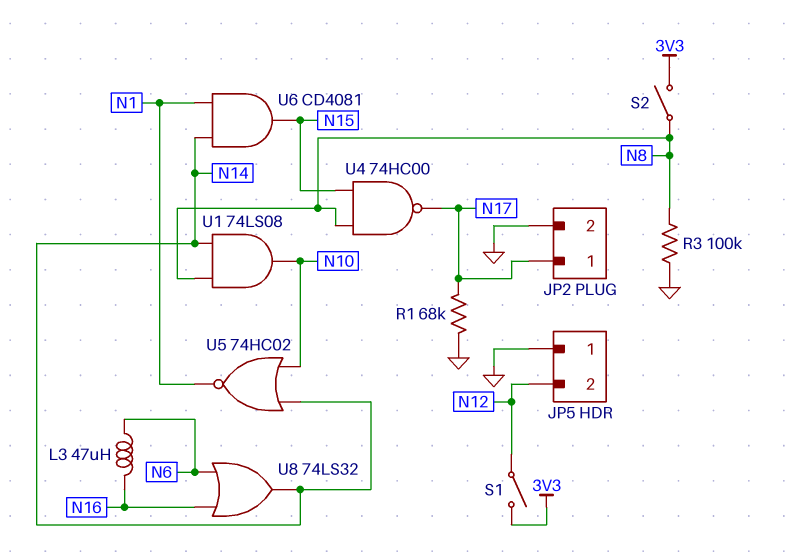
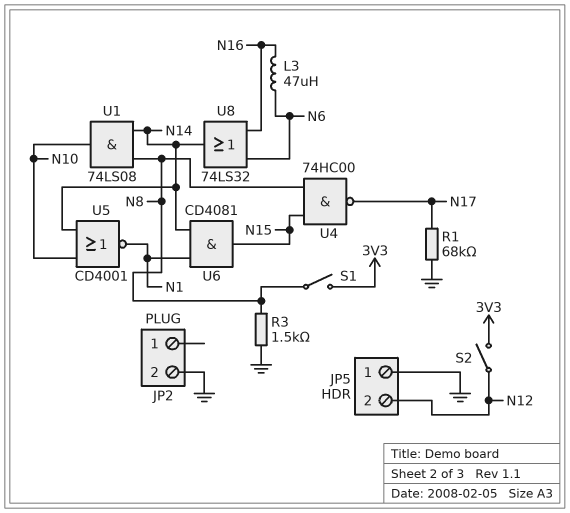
JP2 pin 1: N17 -> none
R3: 100k (GND, N8) -> 1.5k (GND, N8)
S1: switch (3V3, N12) -> switch (3V3, N8)
S2: switch (3V3, N8) -> switch (3V3, N12)
U5: NOR 74HC02 (in N10, in N14, out N1) -> NOR CD4001 (in N10, in N14, out N1)

